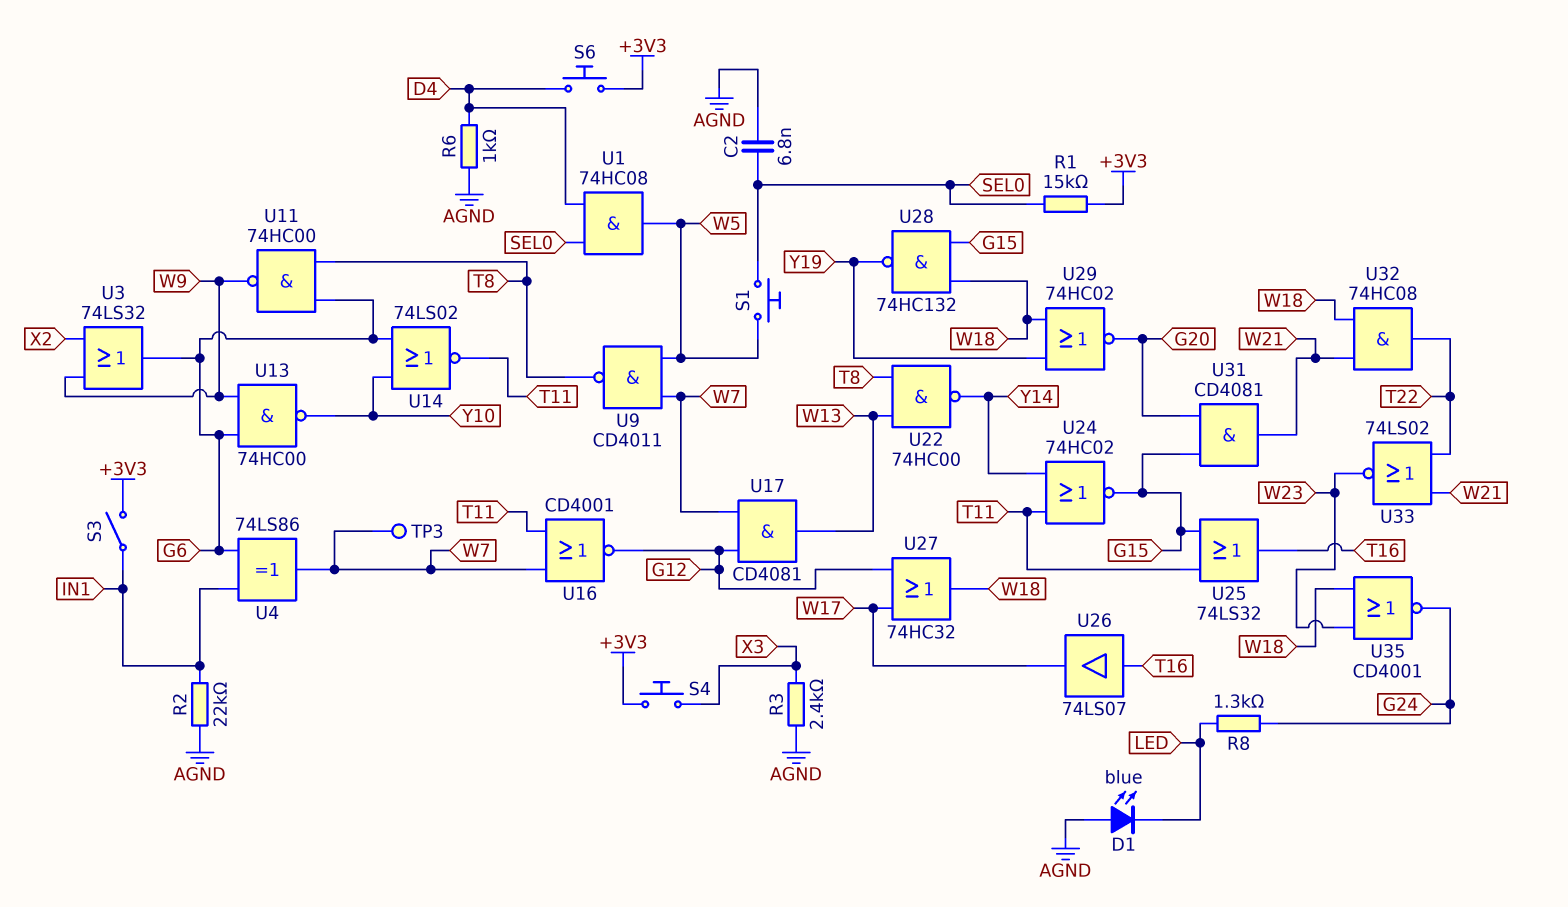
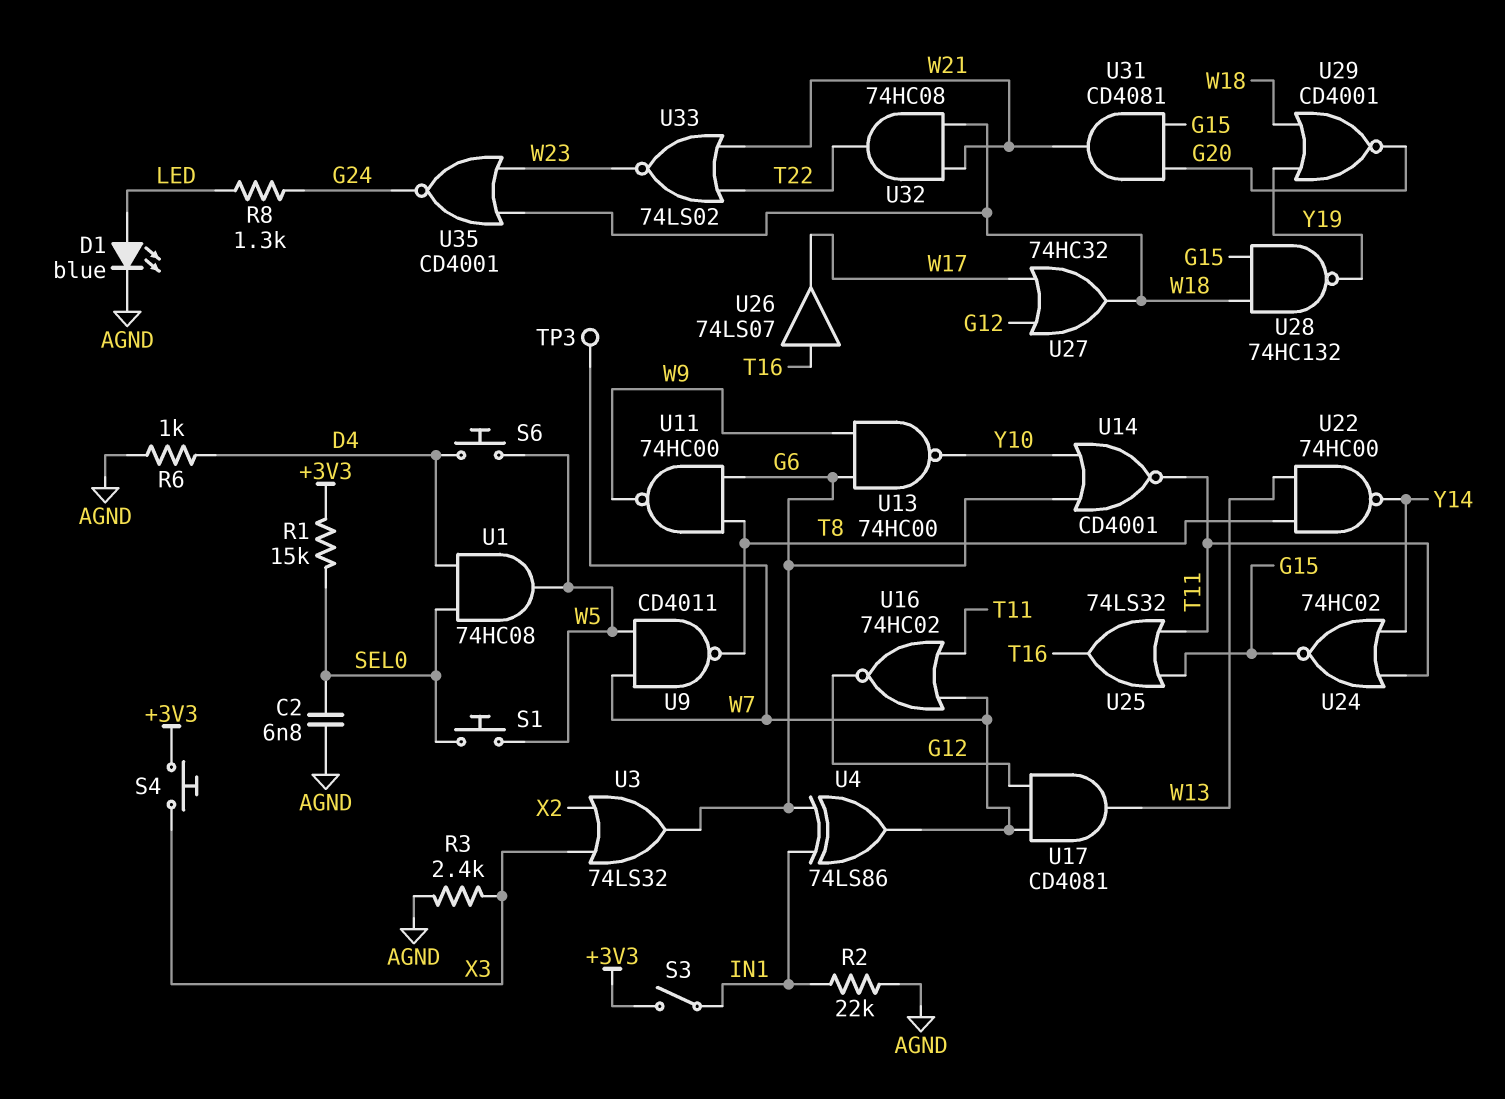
D1: LED blue (A AGND, K LED) -> LED blue (A LED, K AGND)
S6: button (+3V3, D4) -> button (D4, W5)
U3: OR 74LS32 (in W9, in X2, out G6) -> OR 74LS32 (in X2, in X3, out G6)
U14: NOR 74LS02 (in G6, in Y10, out T11) -> NOR CD4001 (in G6, in Y10, out T11)
U16: NOR CD4001 (in T11, in W7, out G12) -> NOR 74HC02 (in T11, in W7, out G12)
U29: NOR 74HC02 (in W18, in Y19, out G20) -> NOR CD4001 (in W18, in Y19, out G20)

